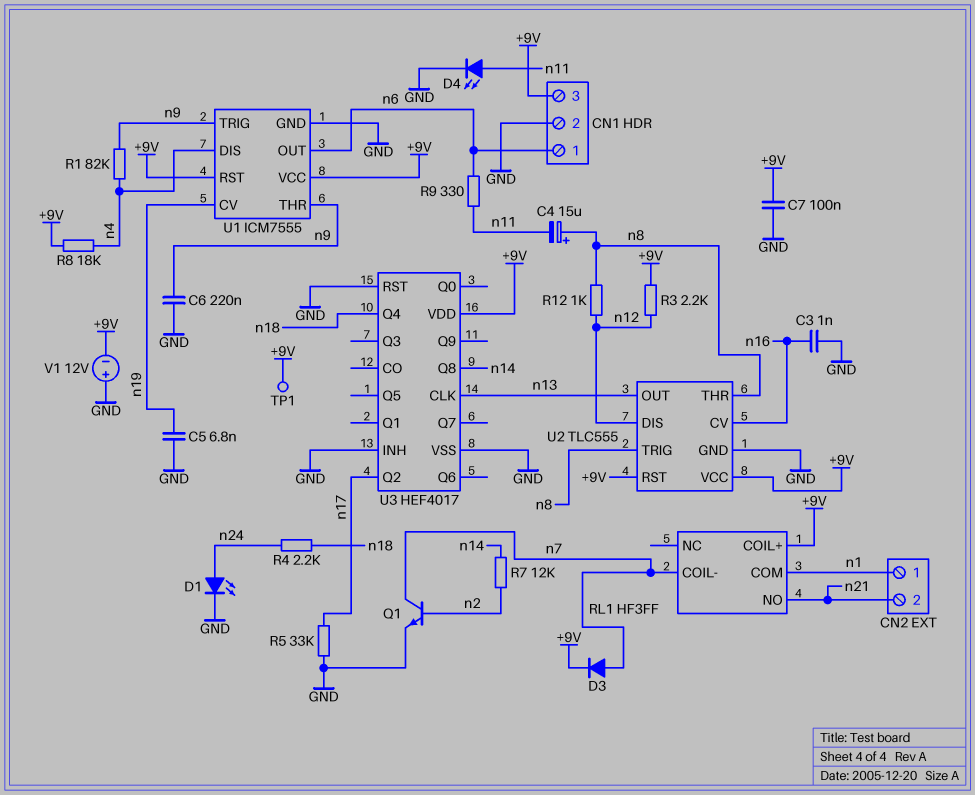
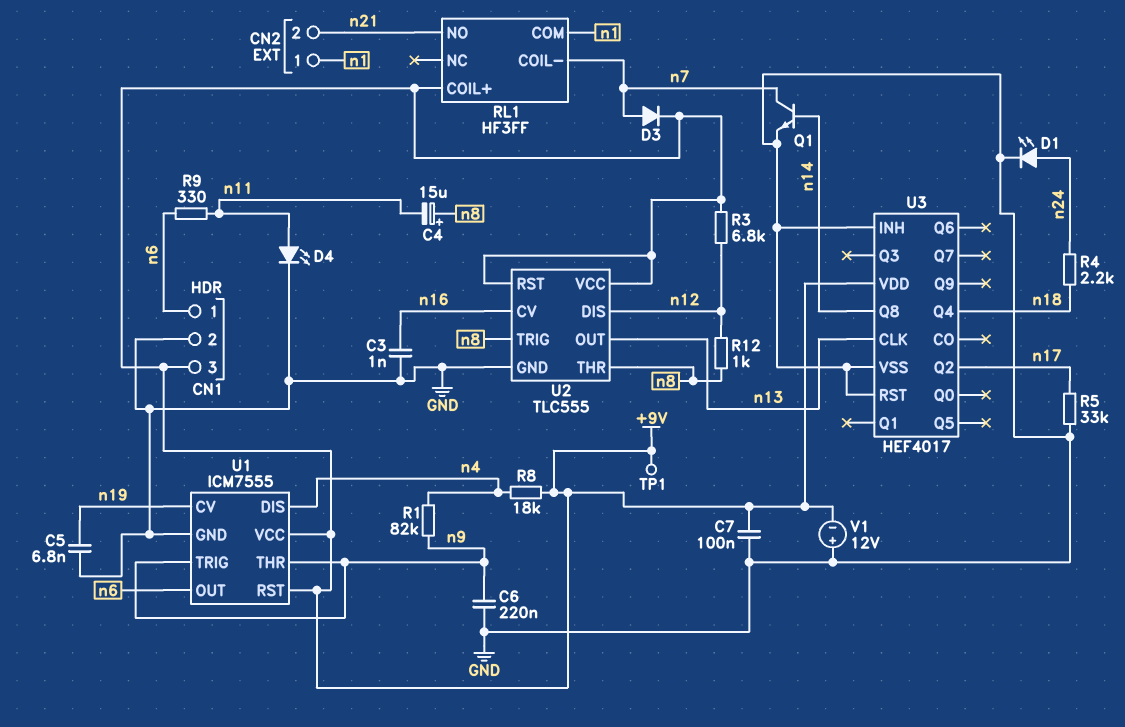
Q1: NPN (B n2, C n7, E GND) -> NPN (B n14, C n7, E GND)
R3: 2.2k (+9V, n12) -> 6.8k (+9V, n12)
R7: 12k (n2, n14) -> none

